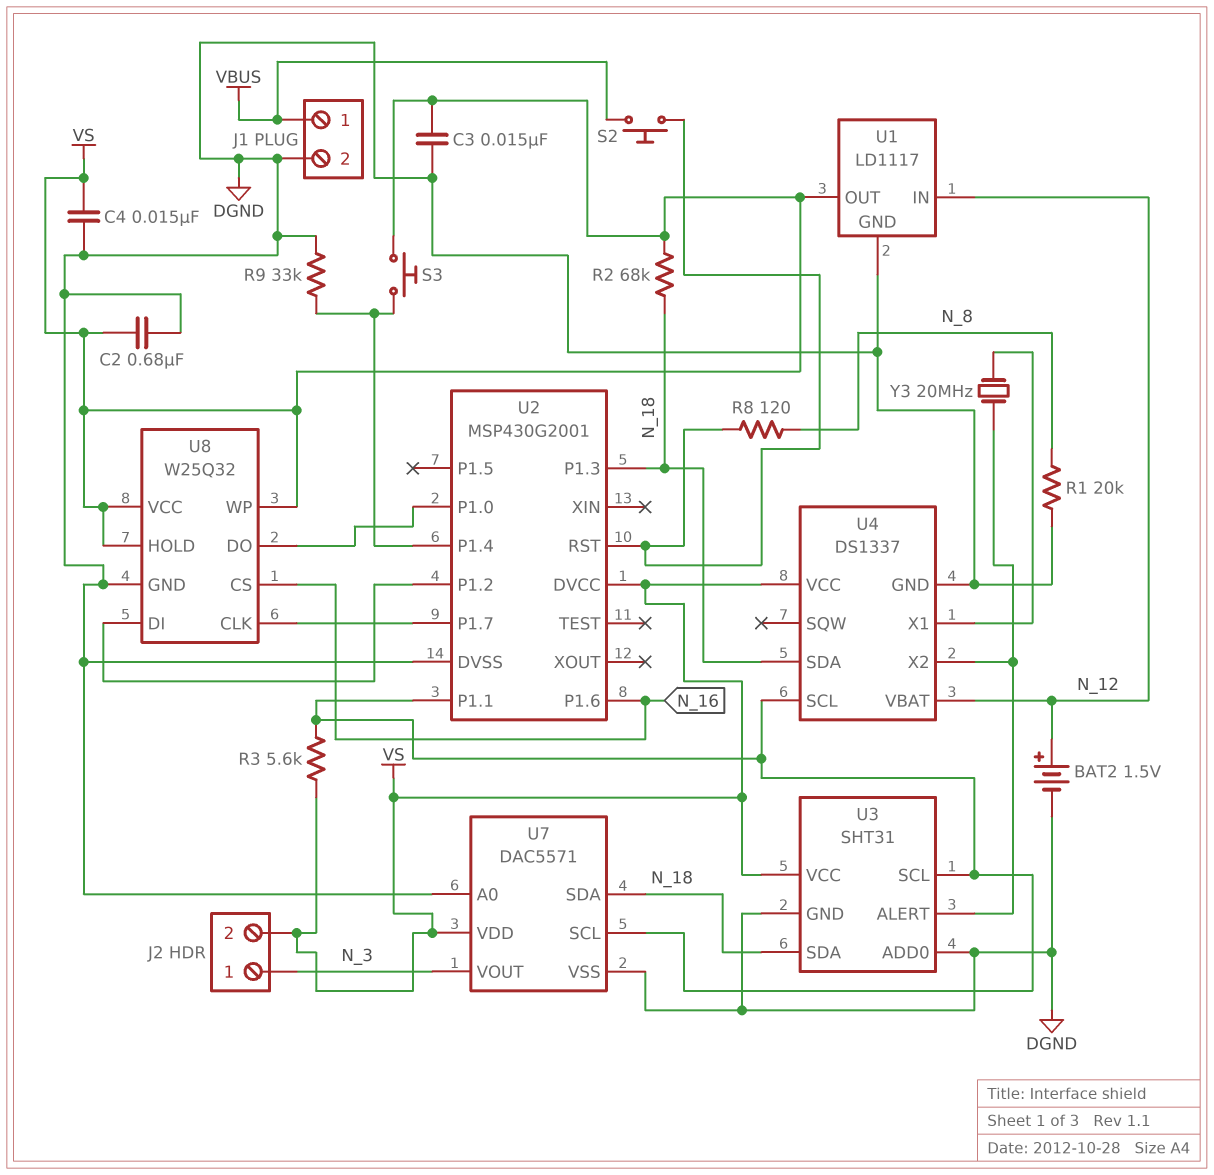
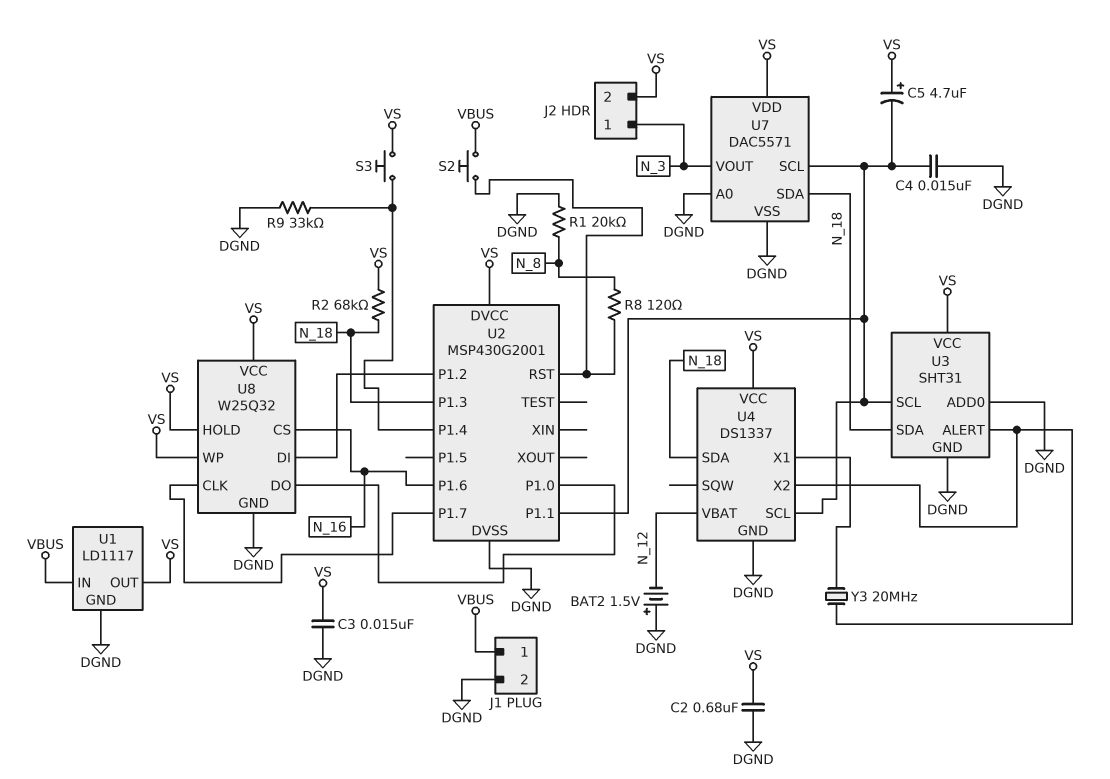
BAT2: 1.5V (plus N_12, minus DGND) -> 1.5V (plus DGND, minus N_12)
C4: 15nF (DGND, VS) -> 15nF (DGND, U2/P1.1)
C5: none -> 4.7uF (plus VS, minus U2/P1.1)
R3: 5.6k (U2/P1.1, VS) -> none
U1 pin IN: N_12 -> VBUS

